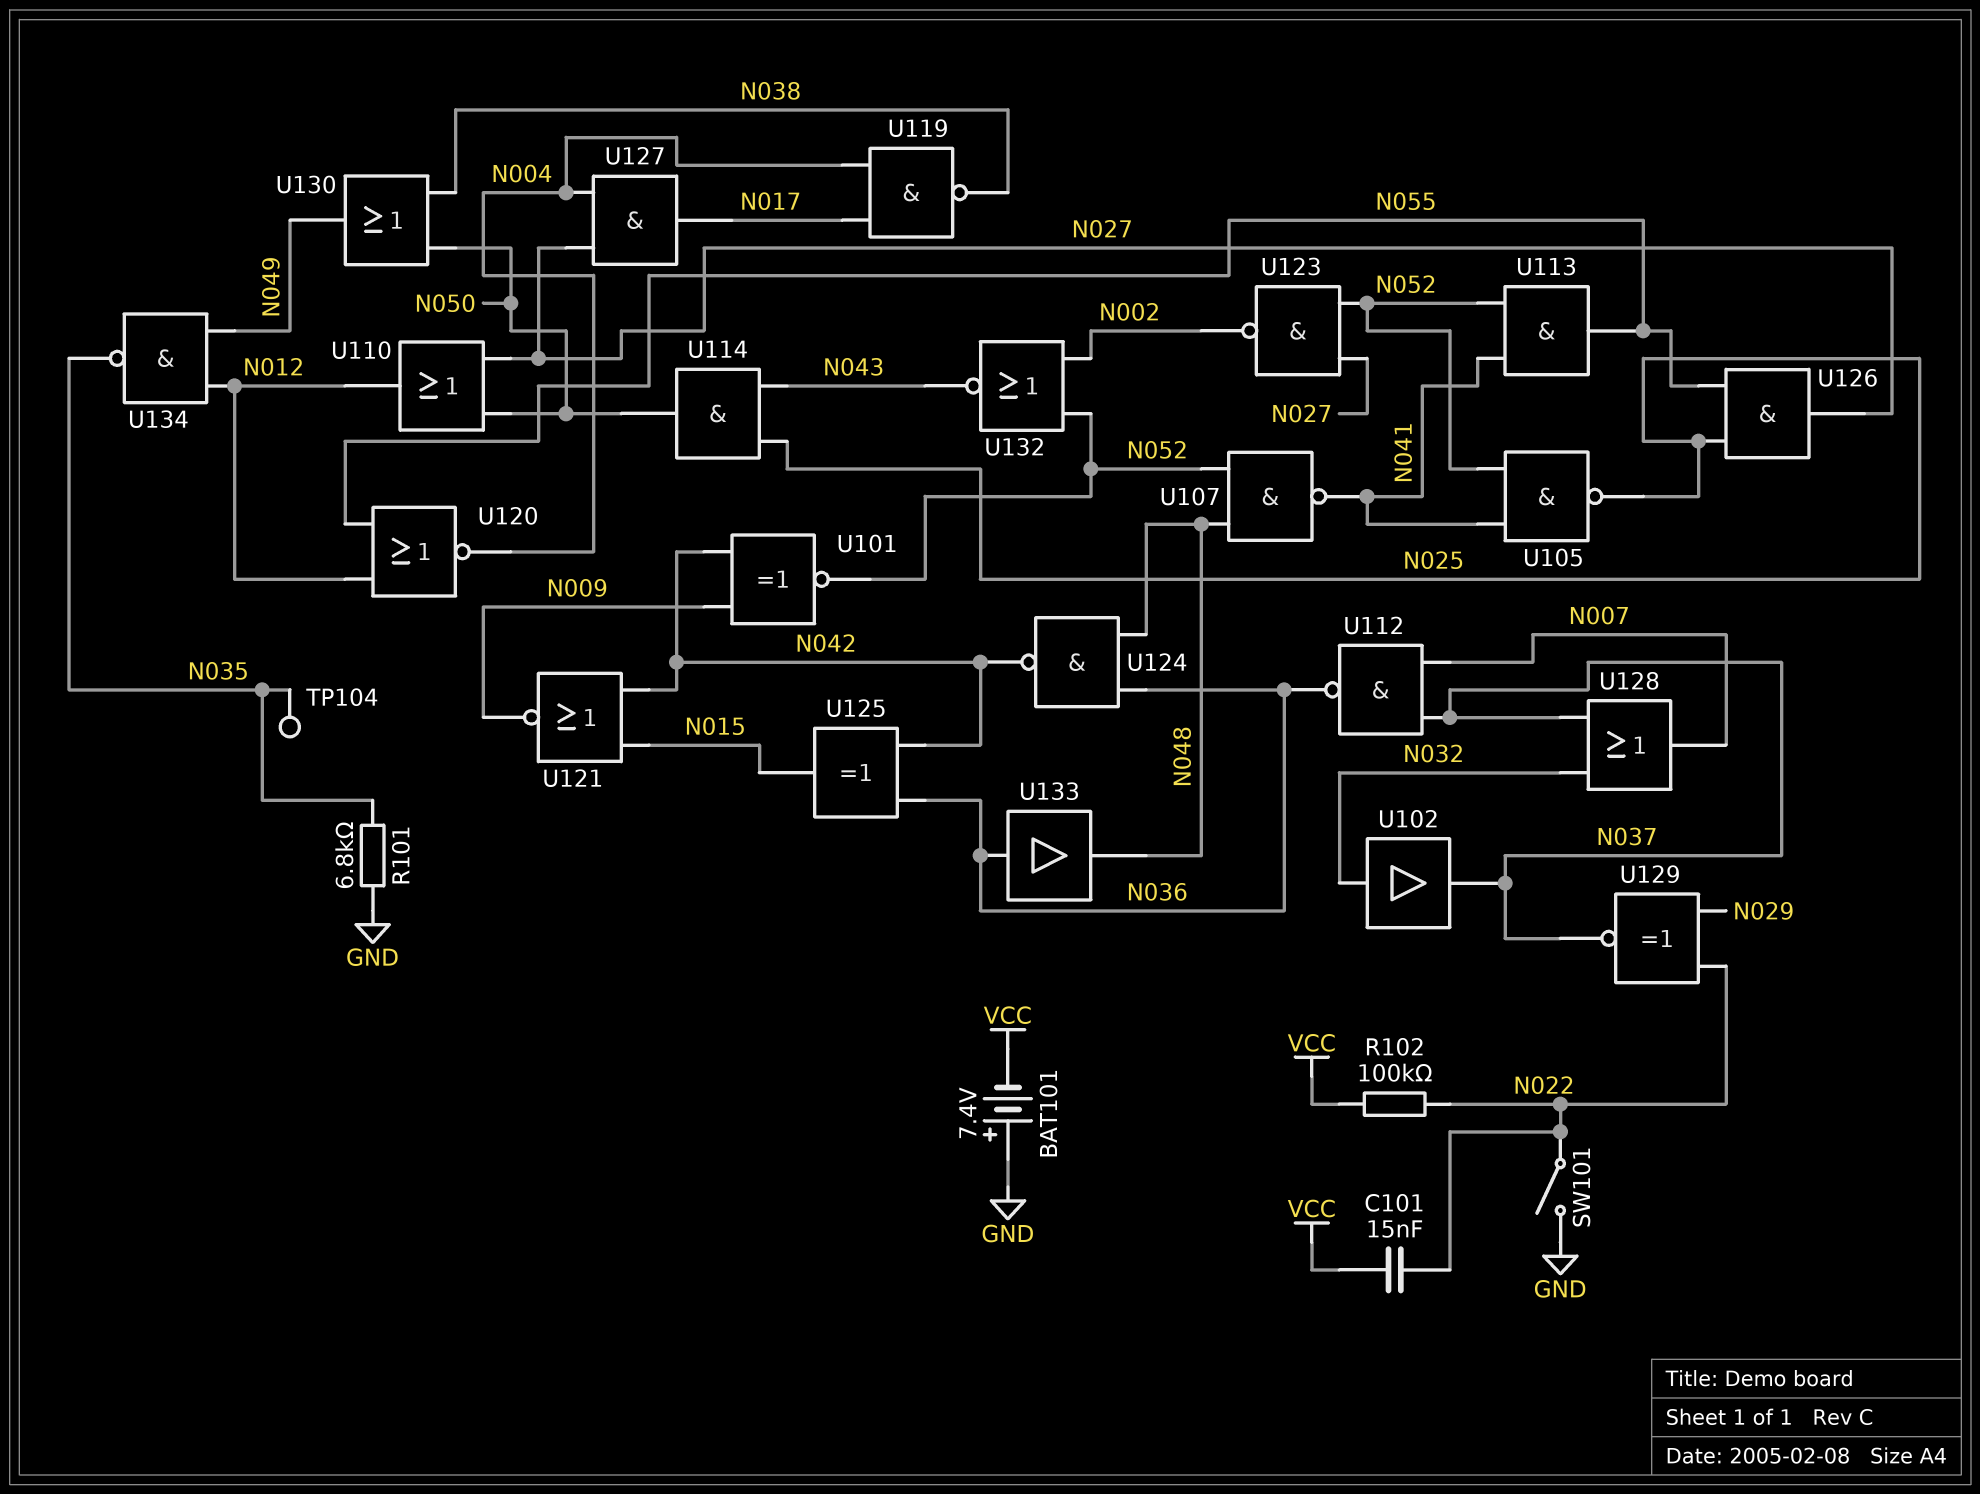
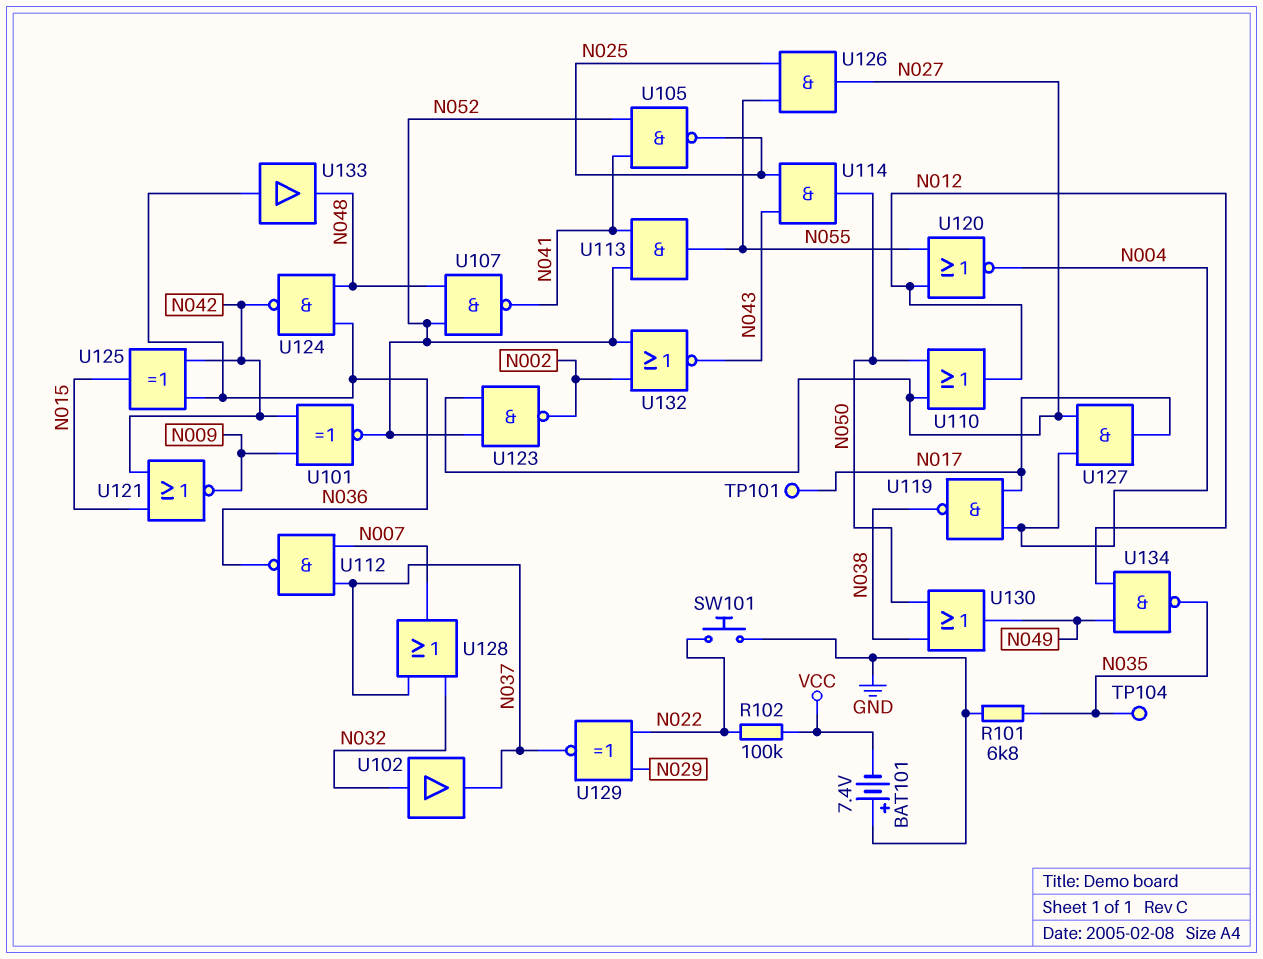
C101: 15nF (N022, VCC) -> none
SW101: switch (GND, N022) -> button (GND, N022)
TP101: none -> test point (N017)

